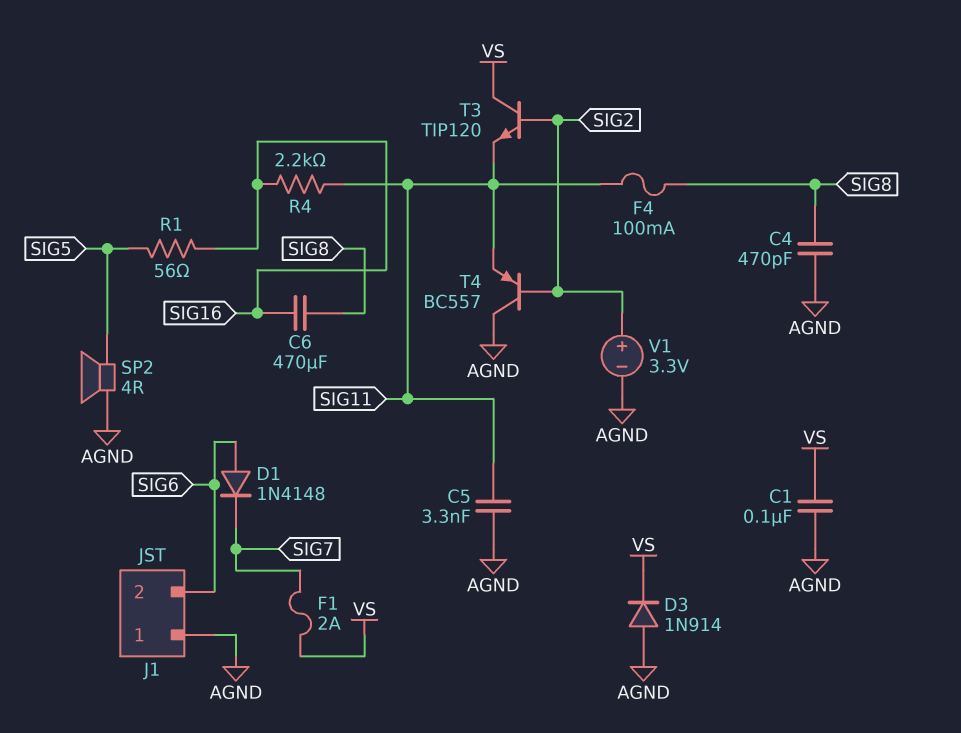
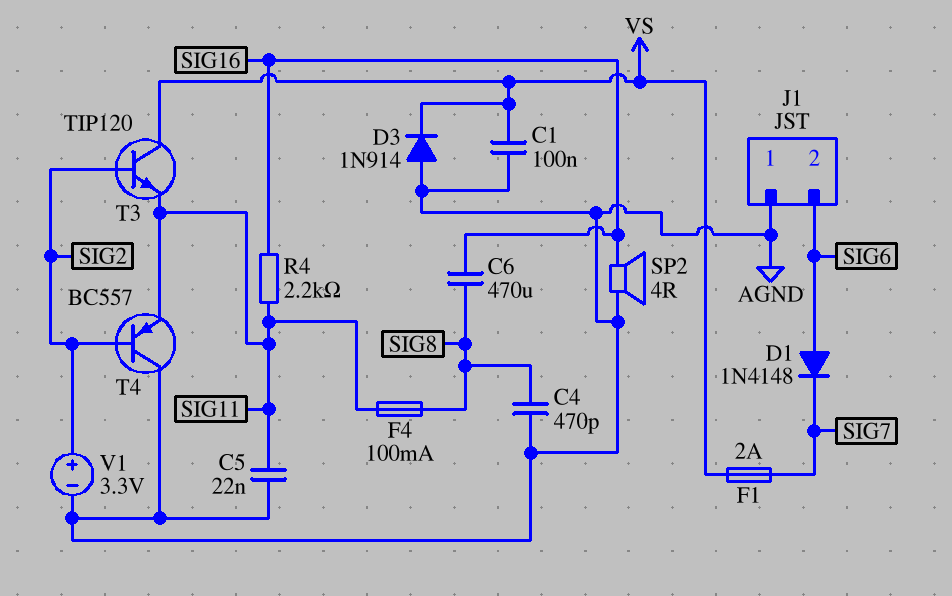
C5: 3.3nF (AGND, SIG11) -> 22nF (AGND, SIG11)
R1: 56 (SIG5, SIG16) -> none
SP2: speaker 4R (AGND, SIG5) -> speaker 4R (AGND, SIG16)

